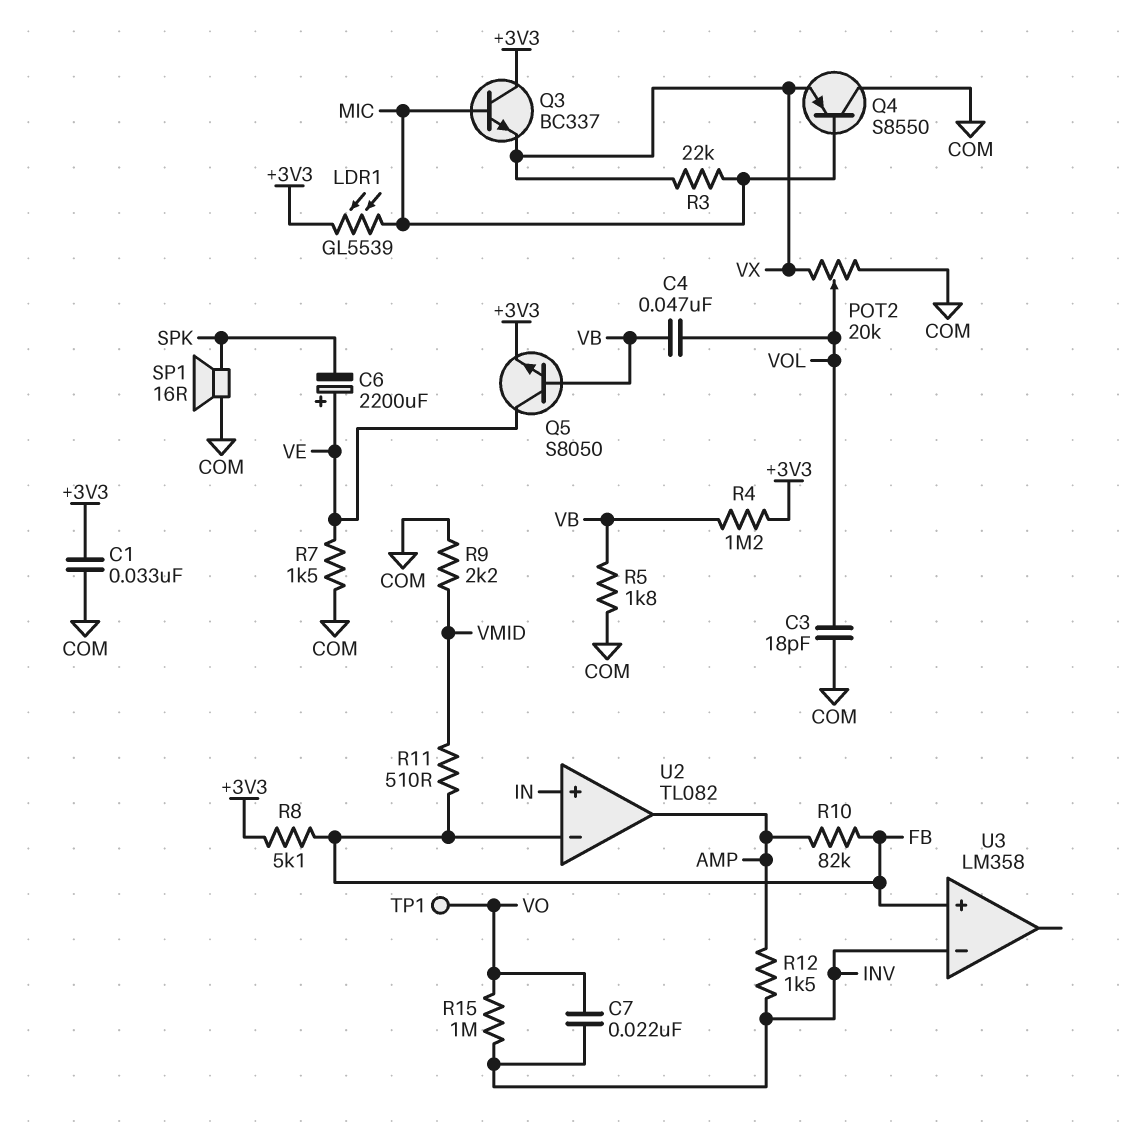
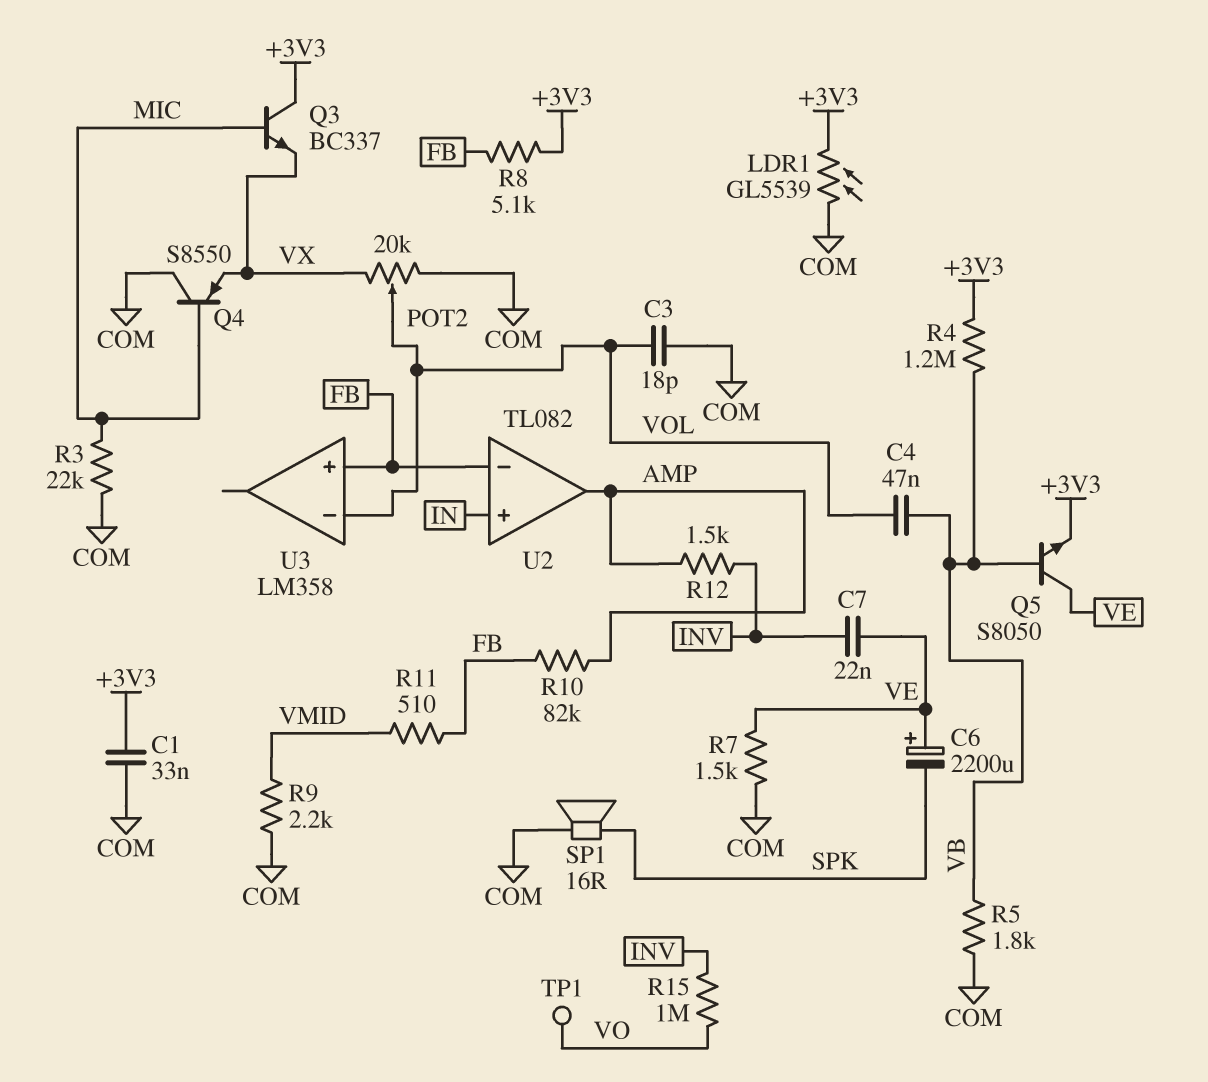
C7: 22nF (INV, VO) -> 22nF (INV, VE)
LDR1: GL5539 (+3V3, MIC) -> GL5539 (+3V3, COM)
R3: 22k (MIC, VX) -> 22k (COM, MIC)
U3 pin in-: INV -> VOL

